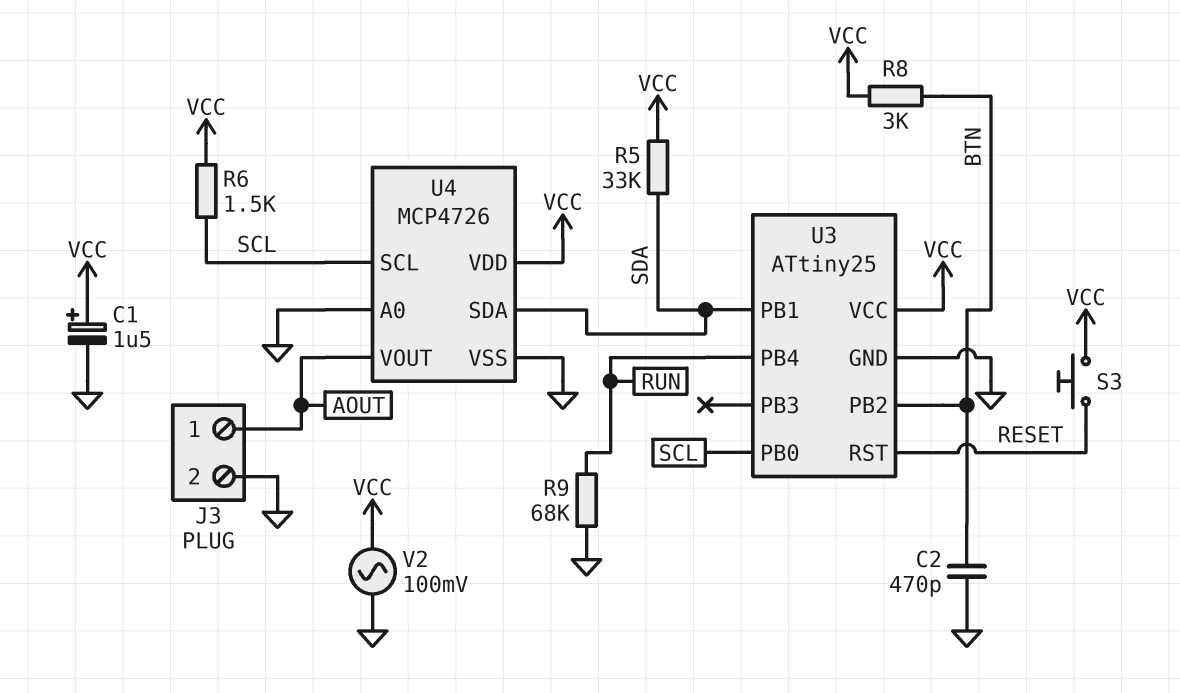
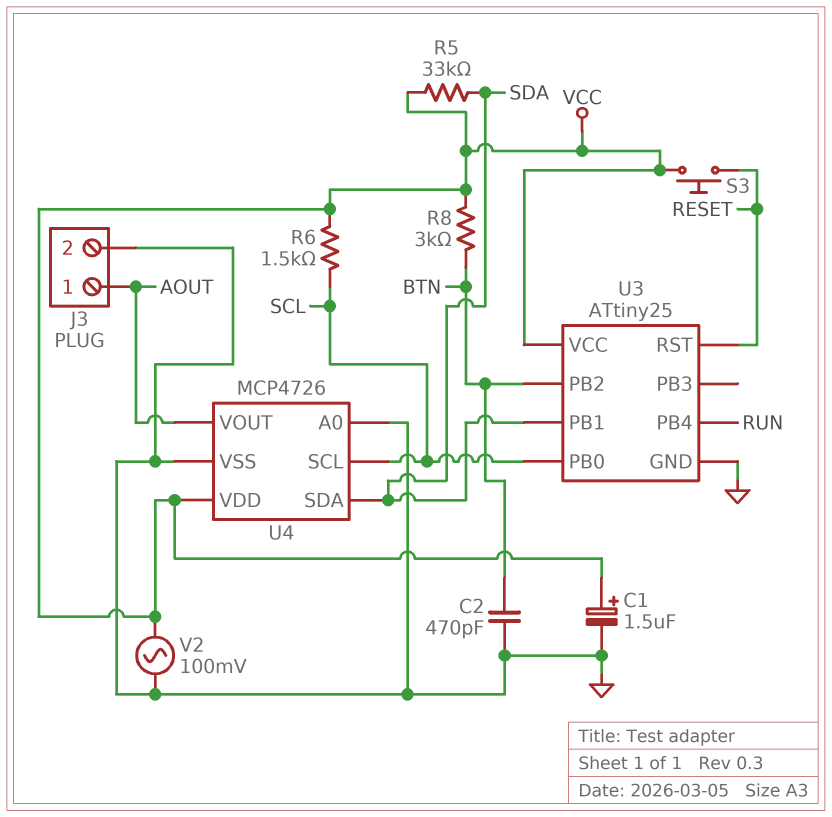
R9: 68k (GND, RUN) -> none

